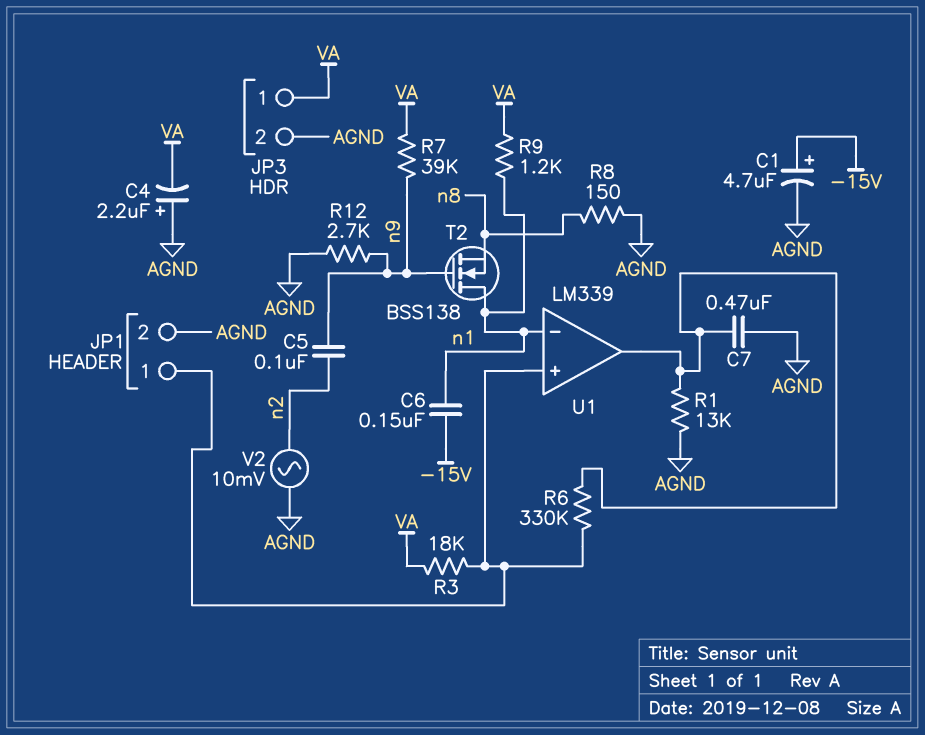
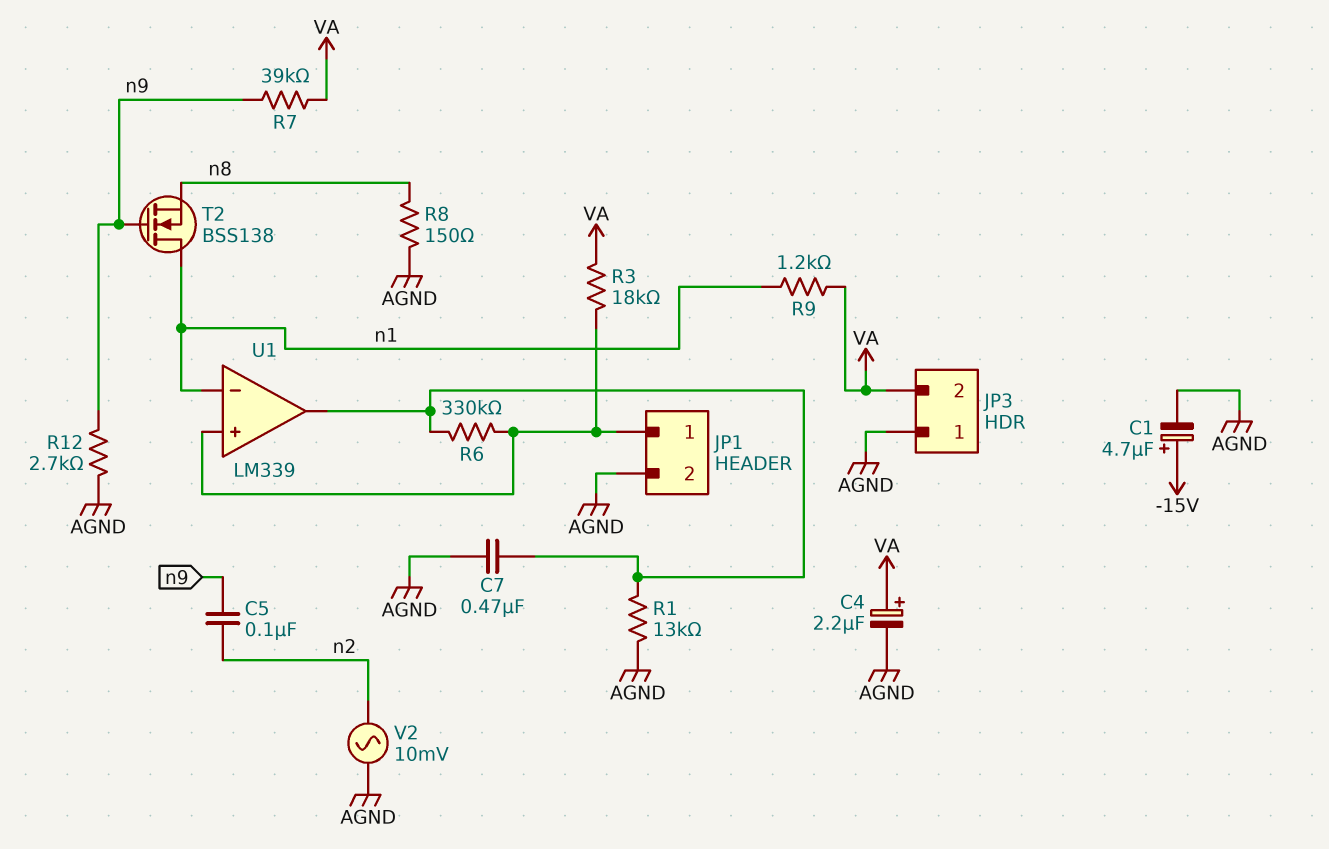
C4: 2.2uF (plus AGND, minus VA) -> 2.2uF (plus VA, minus AGND)
C6: 150nF (-15V, n1) -> none
JP3 pin 1: VA -> AGND
JP3 pin 2: AGND -> VA

